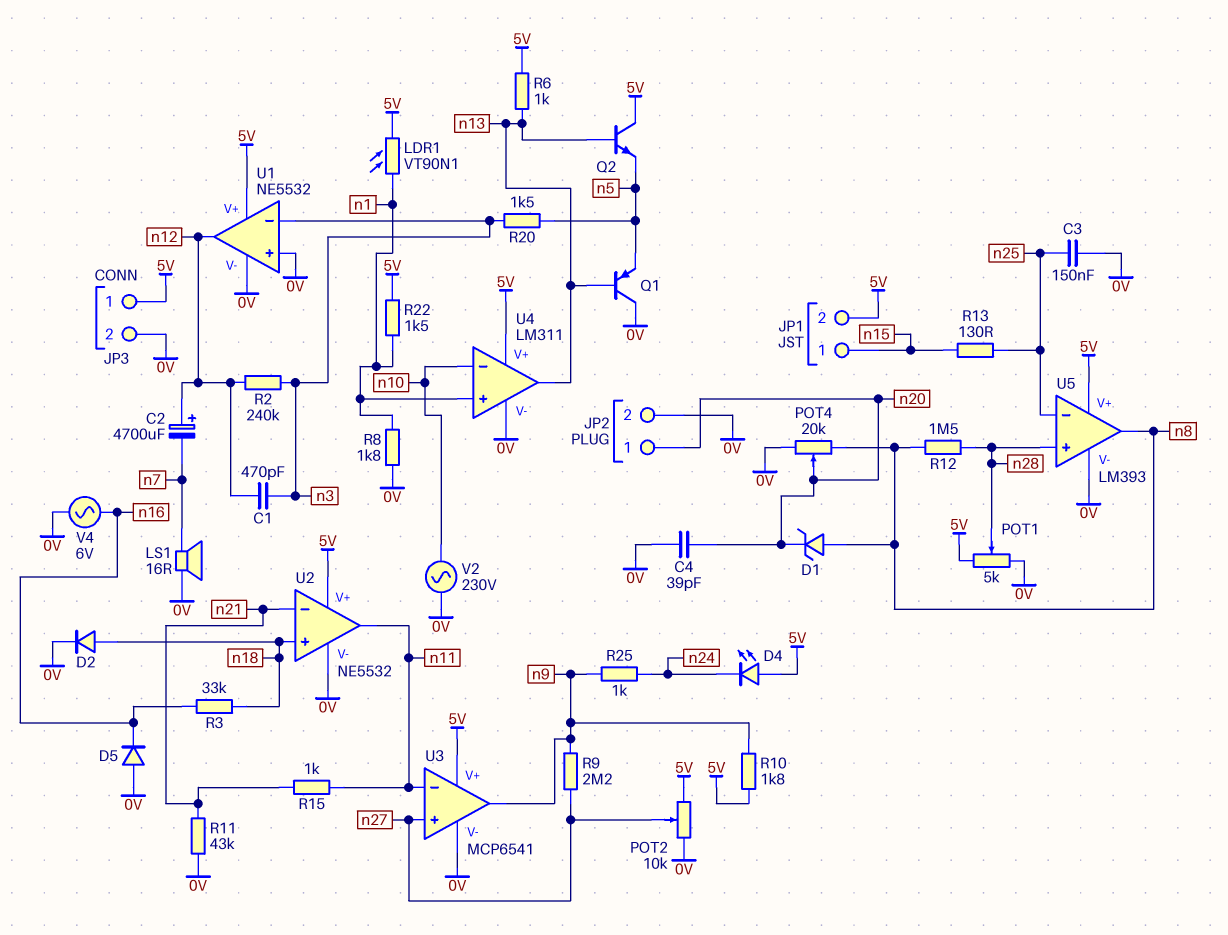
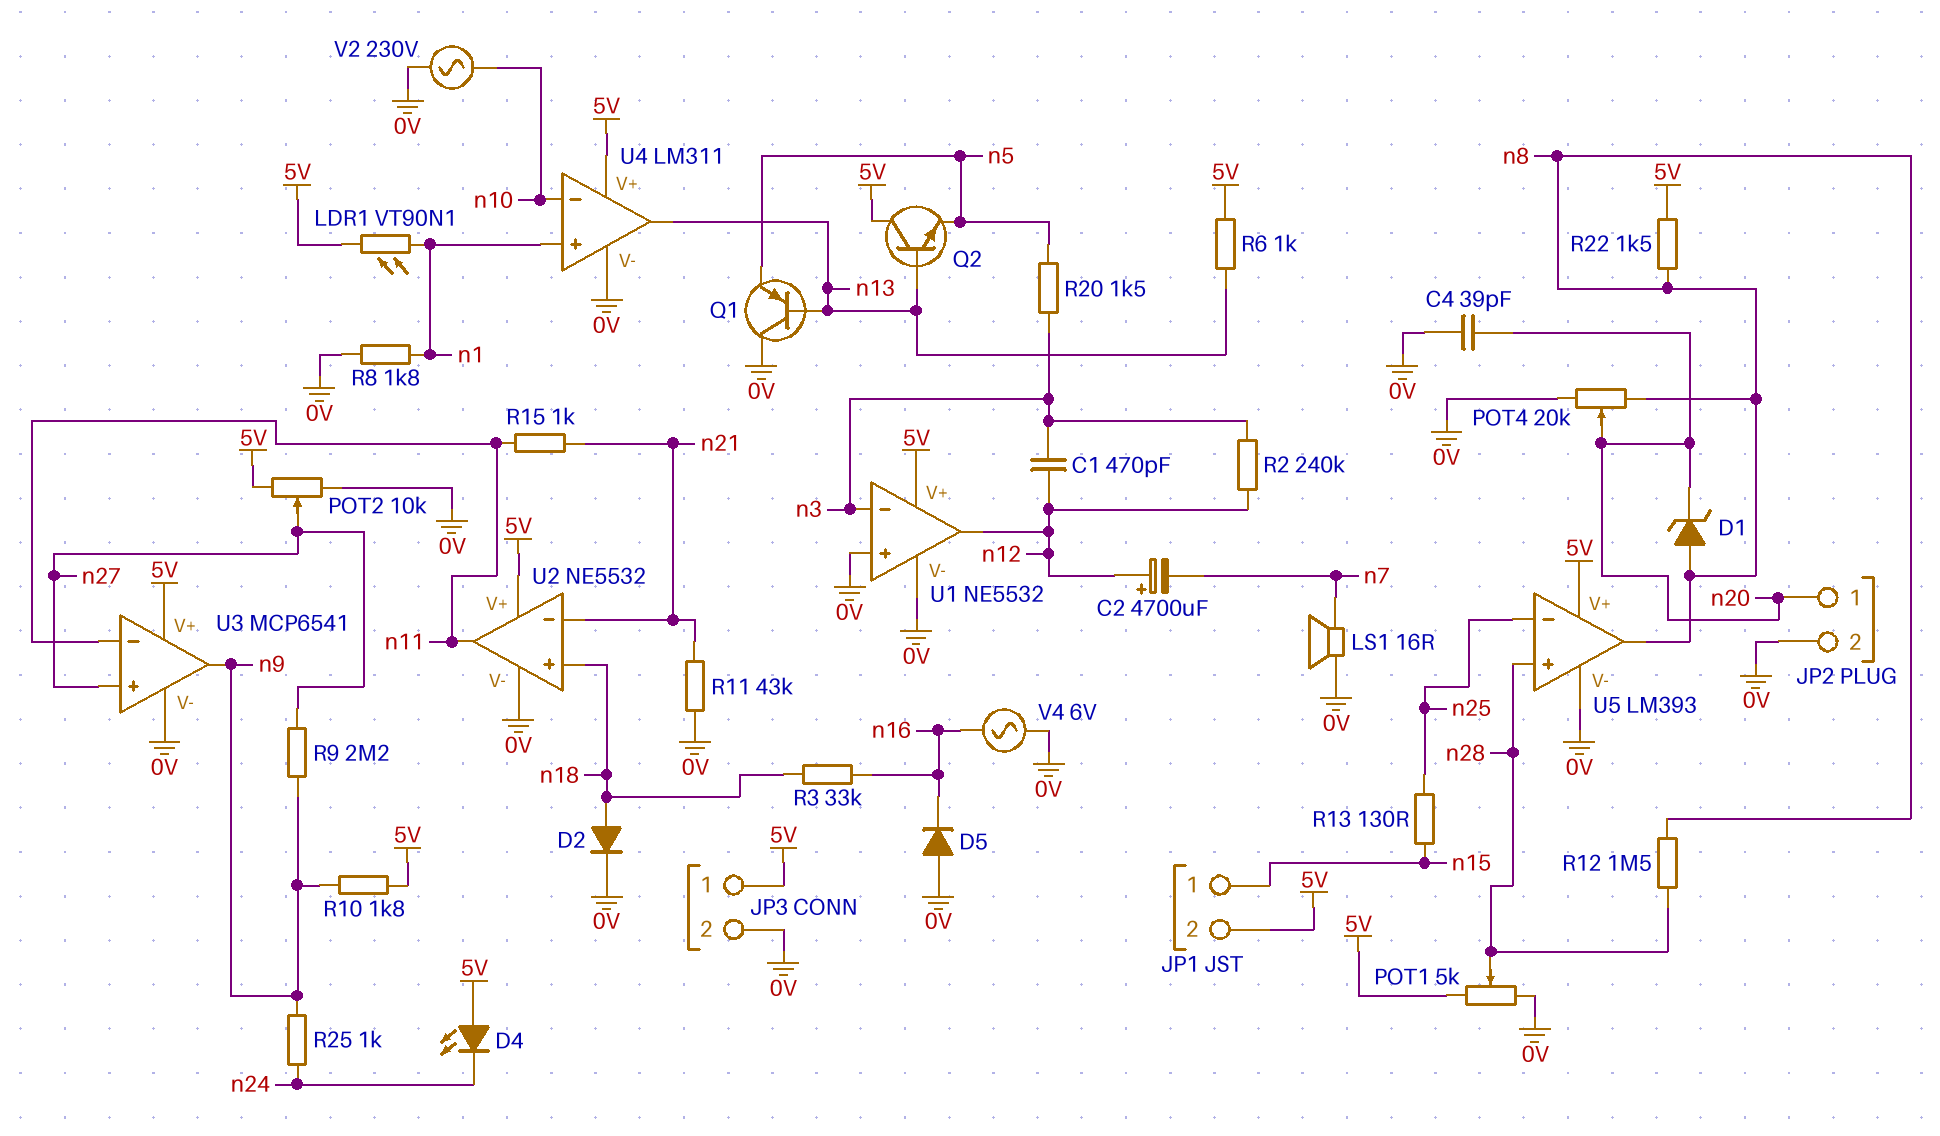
C3: 150nF (0V, n25) -> none
R22: 1.5k (5V, n1) -> 1.5k (5V, n8)

